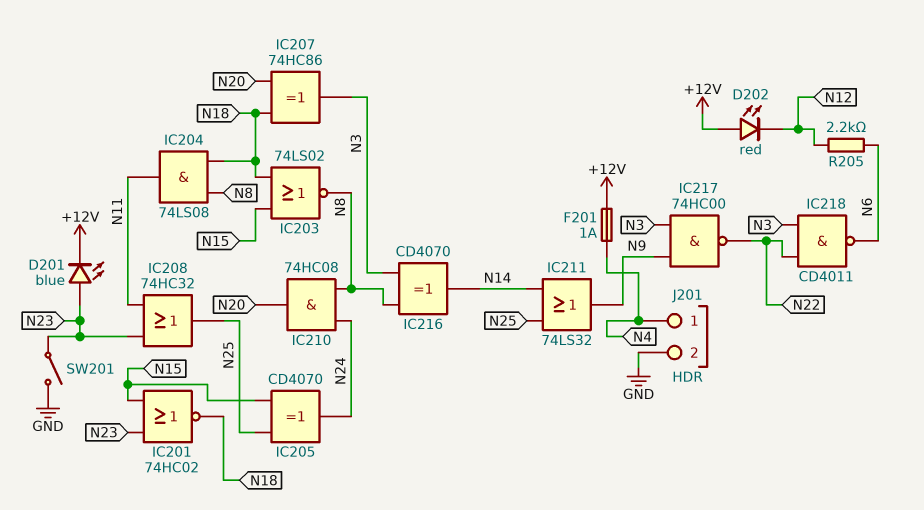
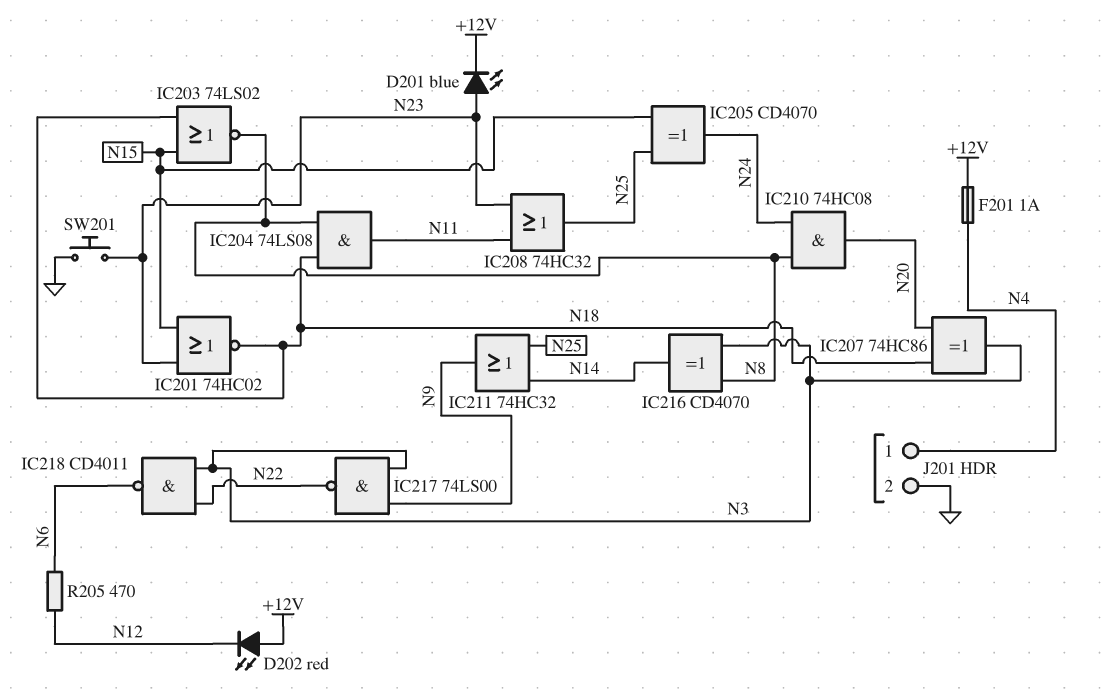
IC211: OR 74LS32 (in N14, in N25, out N9) -> OR 74HC32 (in N14, in N25, out N9)
IC217: NAND 74HC00 (in N3, in N9, out N22) -> NAND 74LS00 (in N3, in N9, out N22)
R205: 2.2k (N6, N12) -> 470 (N6, N12)
SW201: switch (GND, N23) -> button (GND, N23)

